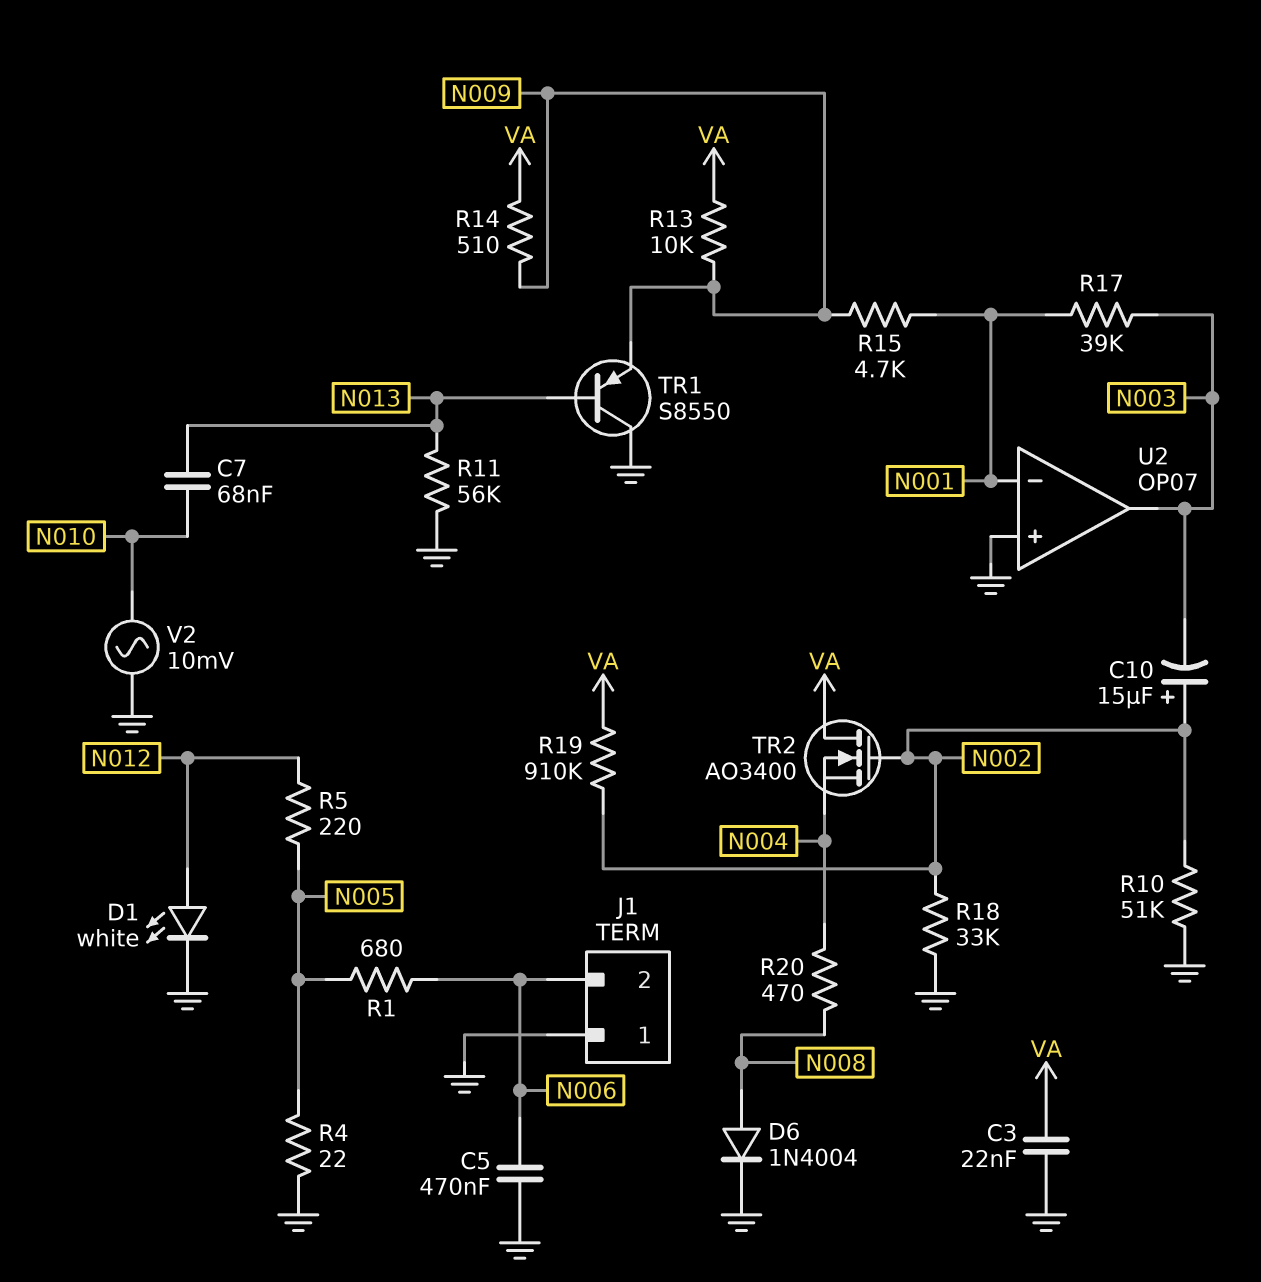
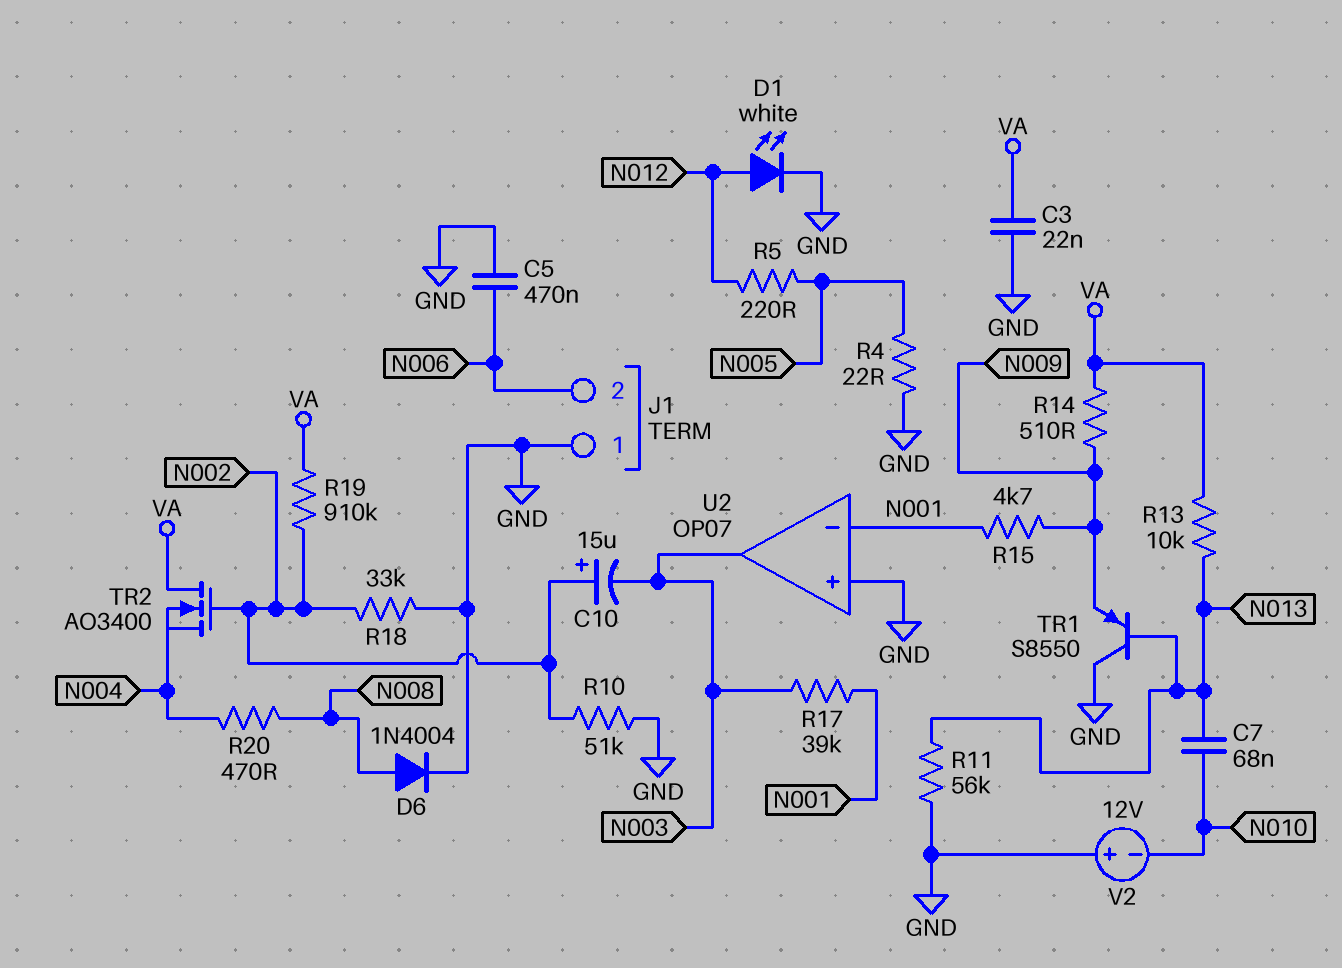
R1: 680 (N005, N006) -> none
R13: 10k (N009, VA) -> 10k (N013, VA)
V2: AC 10mV (GND, N010) -> 12V (plus GND, minus N010)

